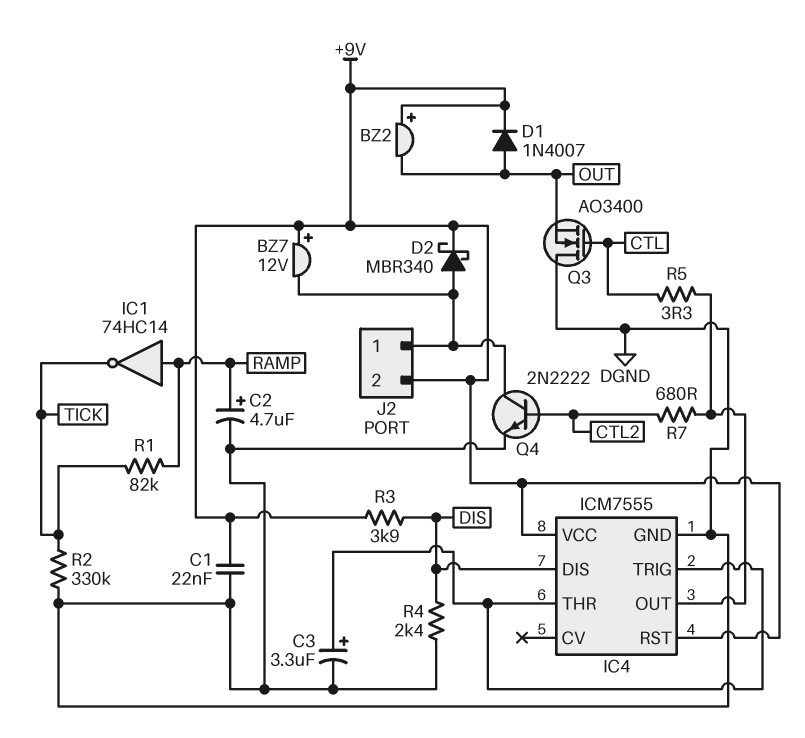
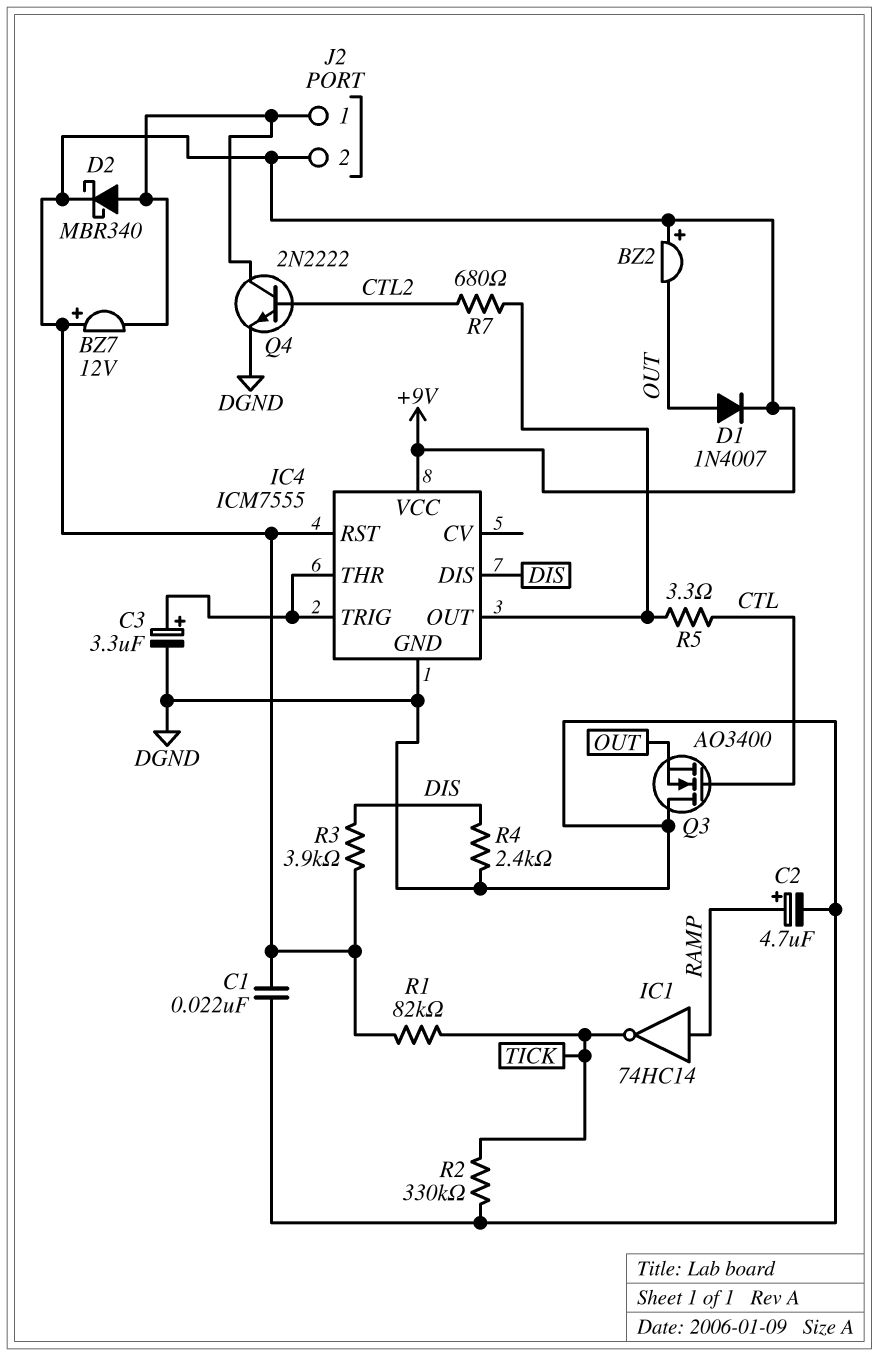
R1: 82k (RAMP, TICK) -> 82k (+9V, TICK)

